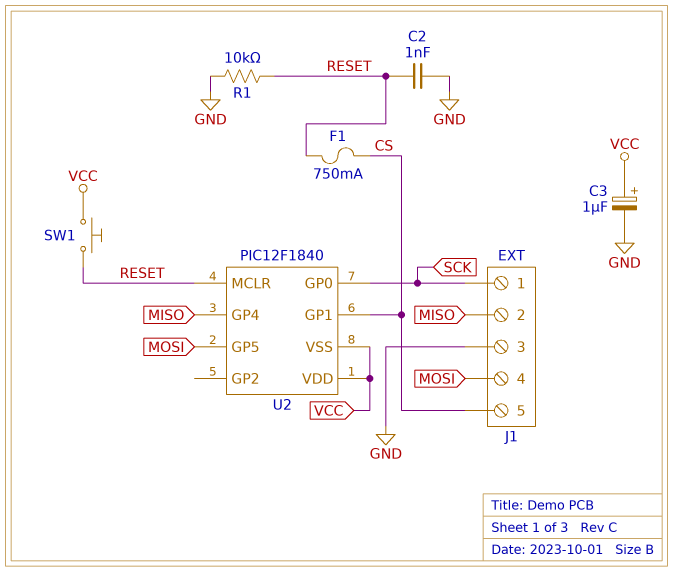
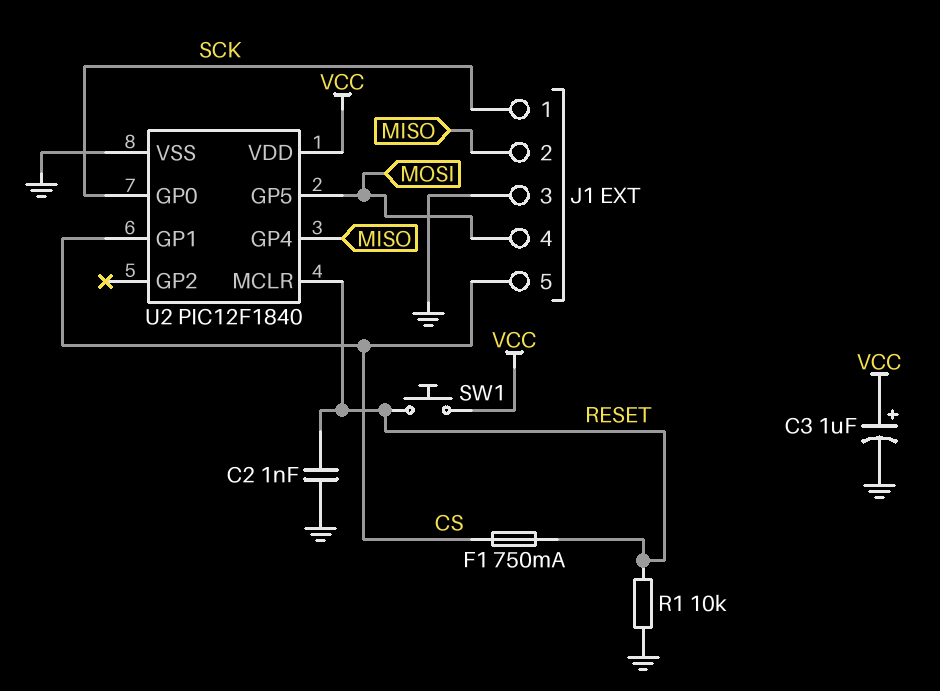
U2 pin VSS: VCC -> GND

